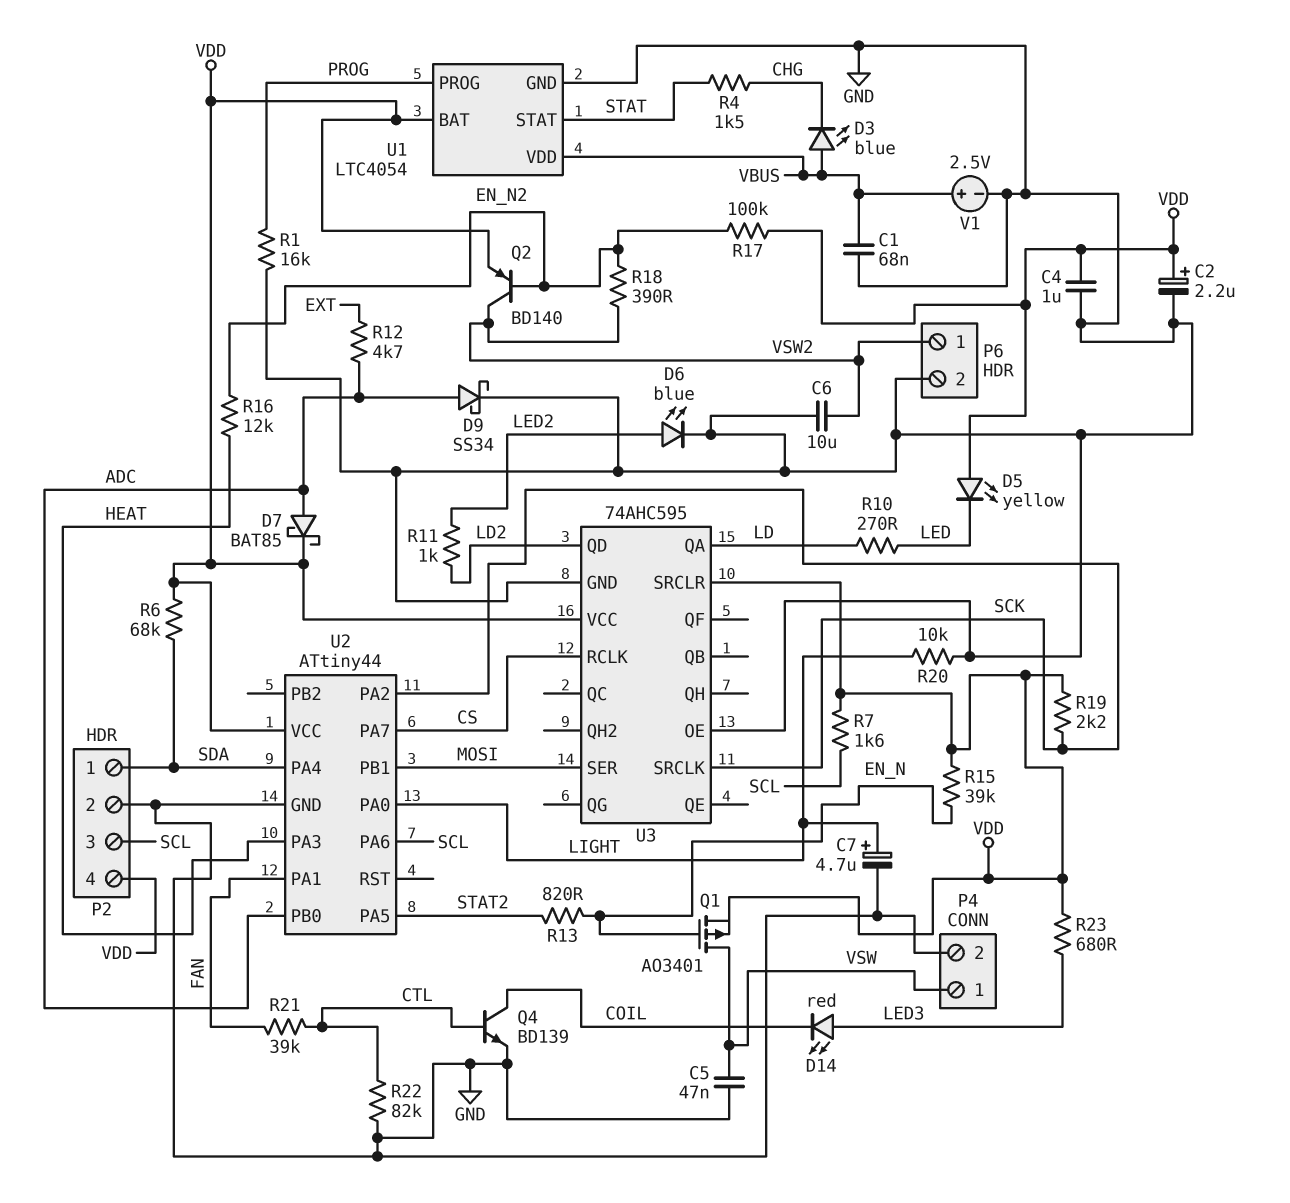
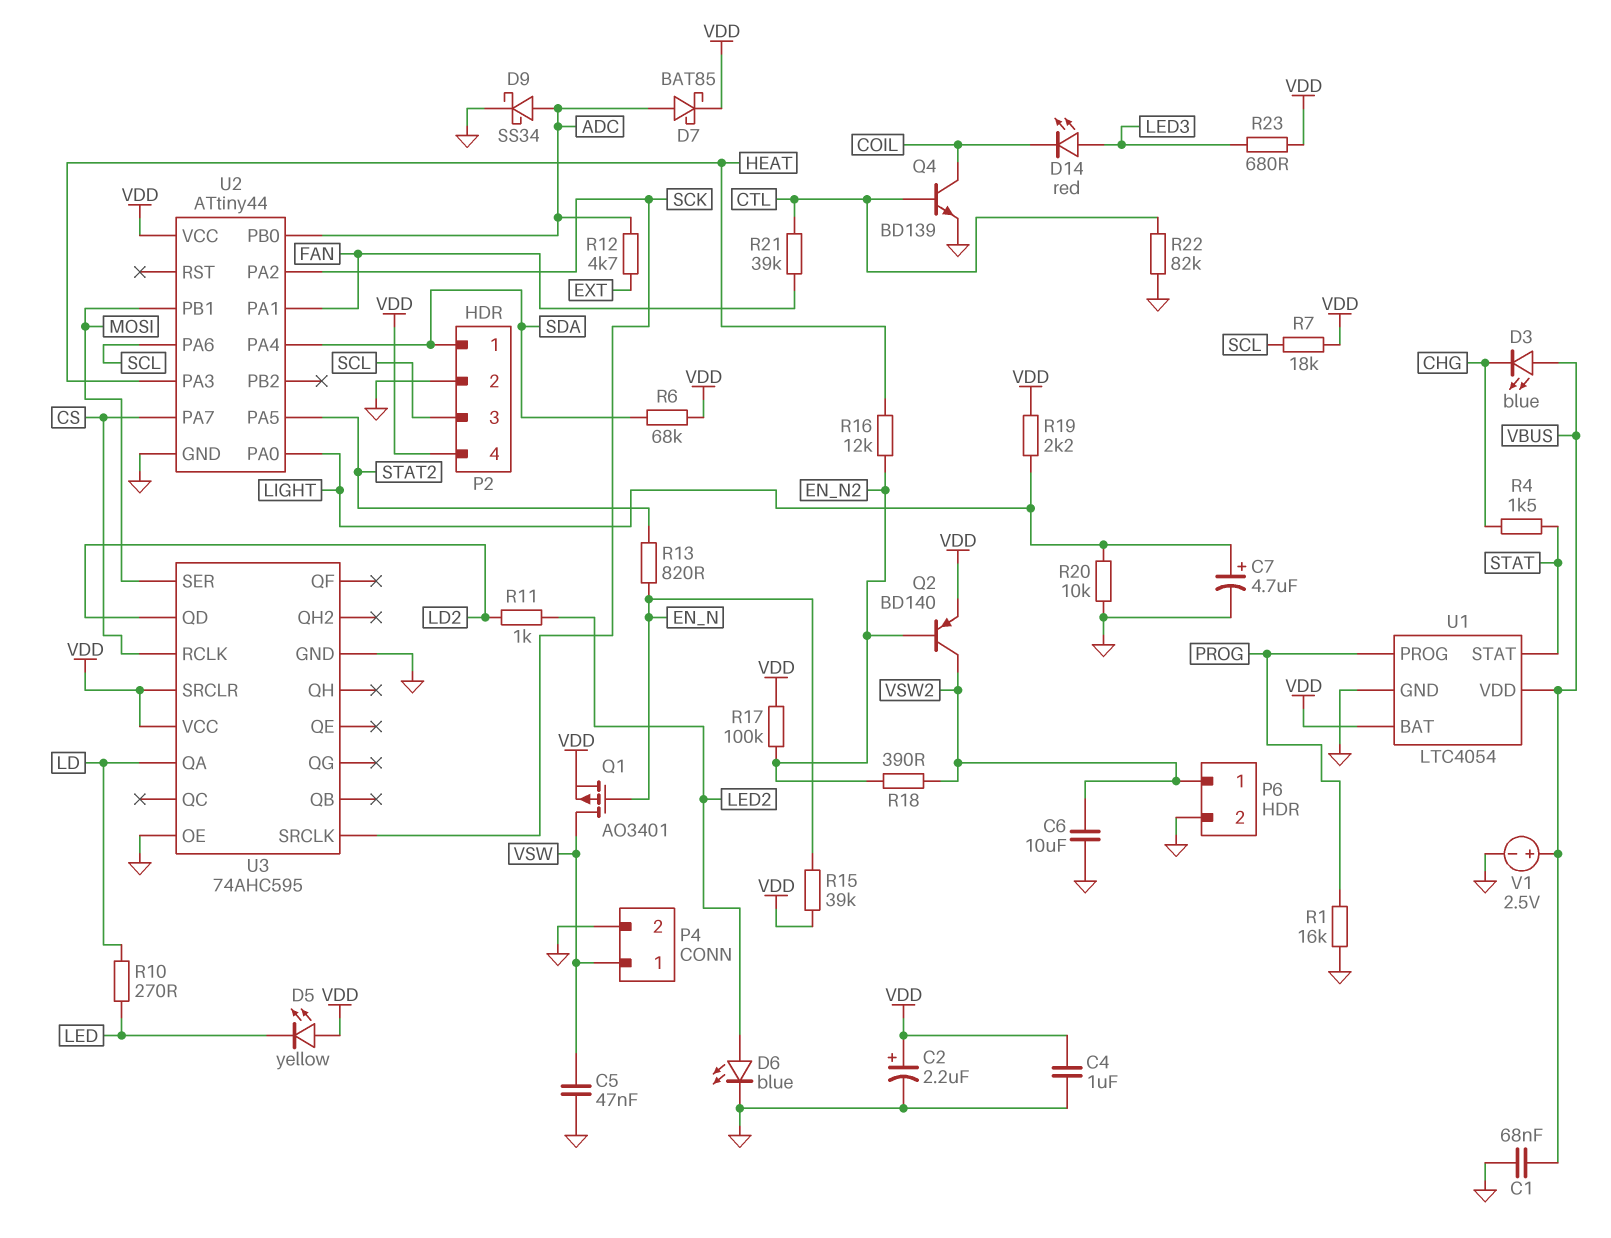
R7: 1.6k (SCL, VDD) -> 18k (SCL, VDD)
R19: 2.2k (SCK, VDD) -> 2.2k (LIGHT, VDD)

